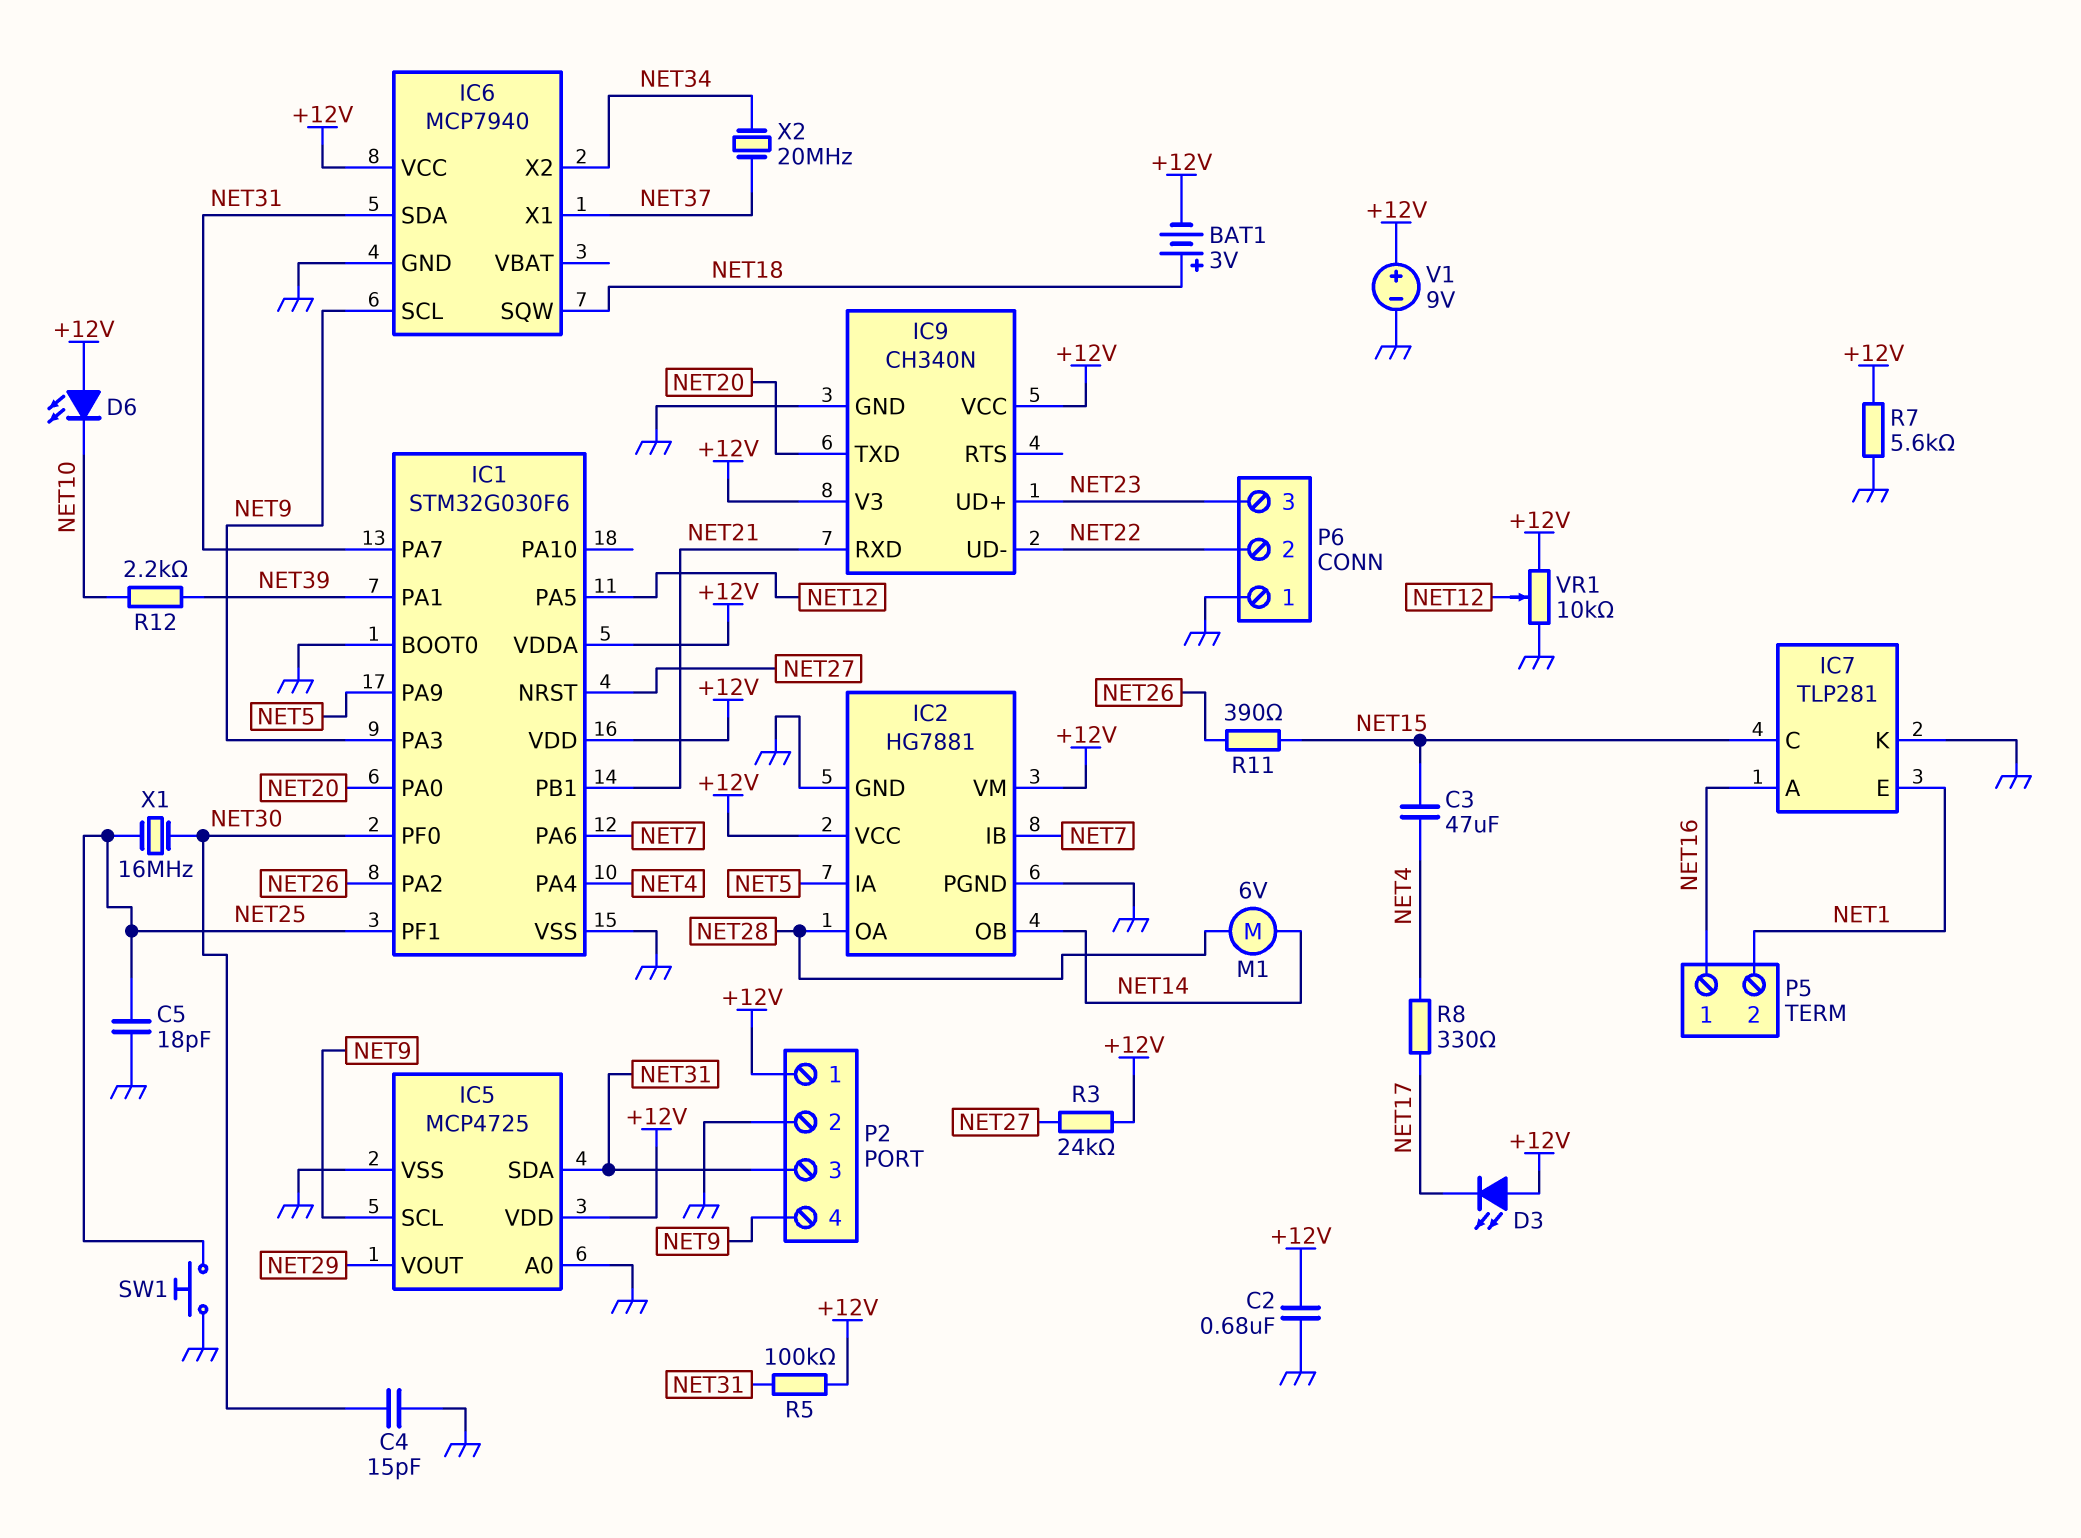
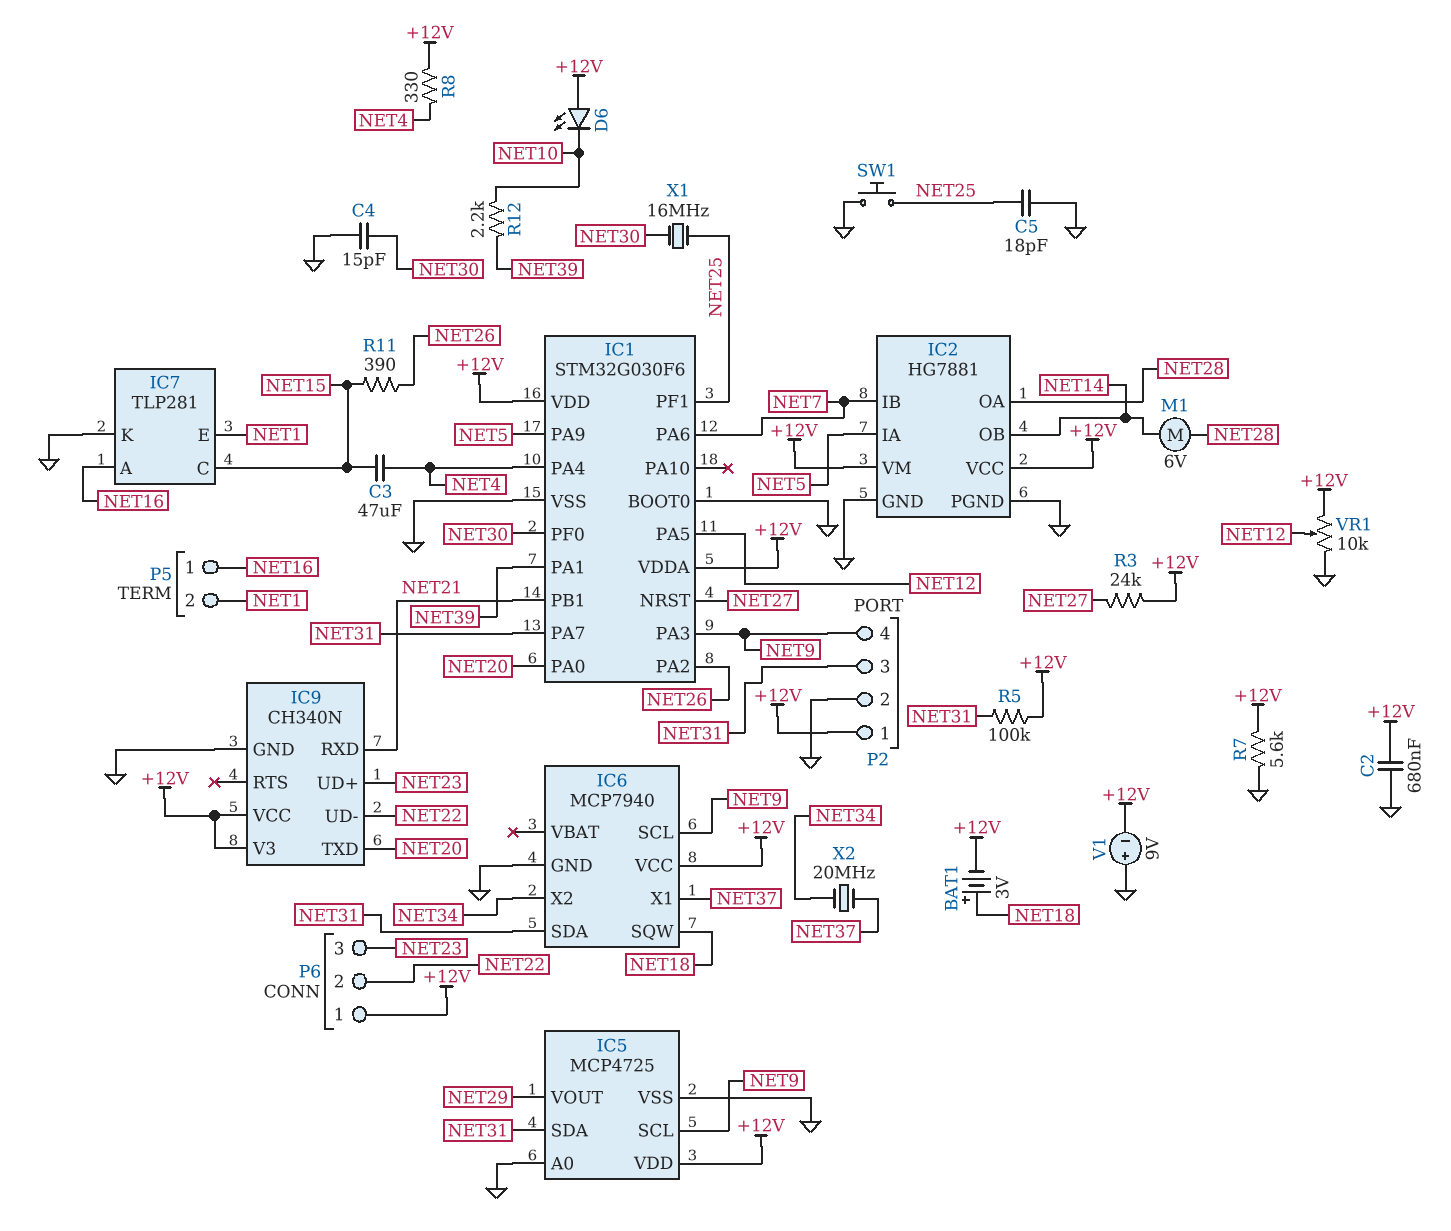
D3: LED (A +12V, K NET17) -> none
P6 pin 1: GND -> +12V
R8: 330 (NET4, NET17) -> 330 (+12V, NET4)
V1: 9V (plus +12V, minus GND) -> 9V (plus GND, minus +12V)

